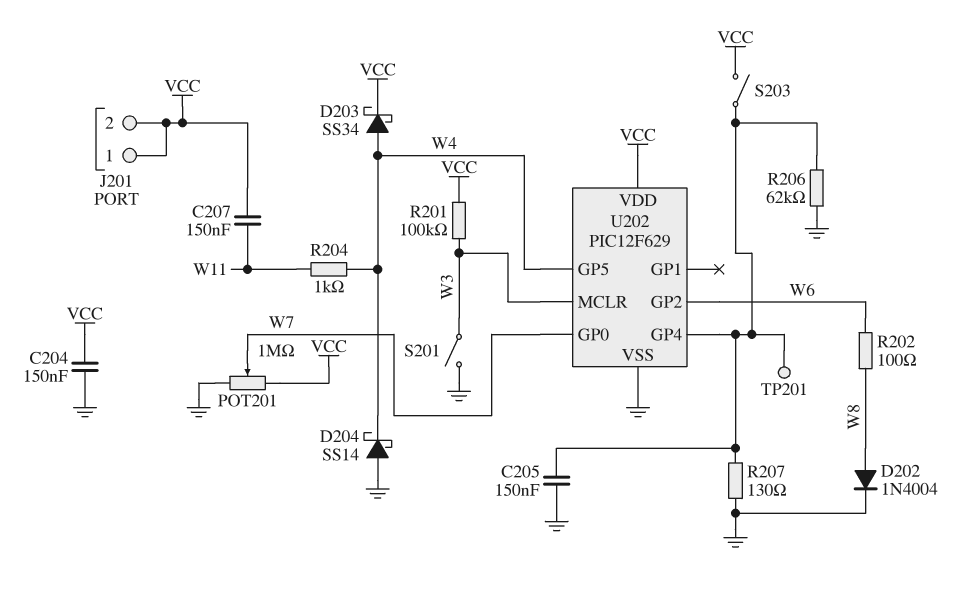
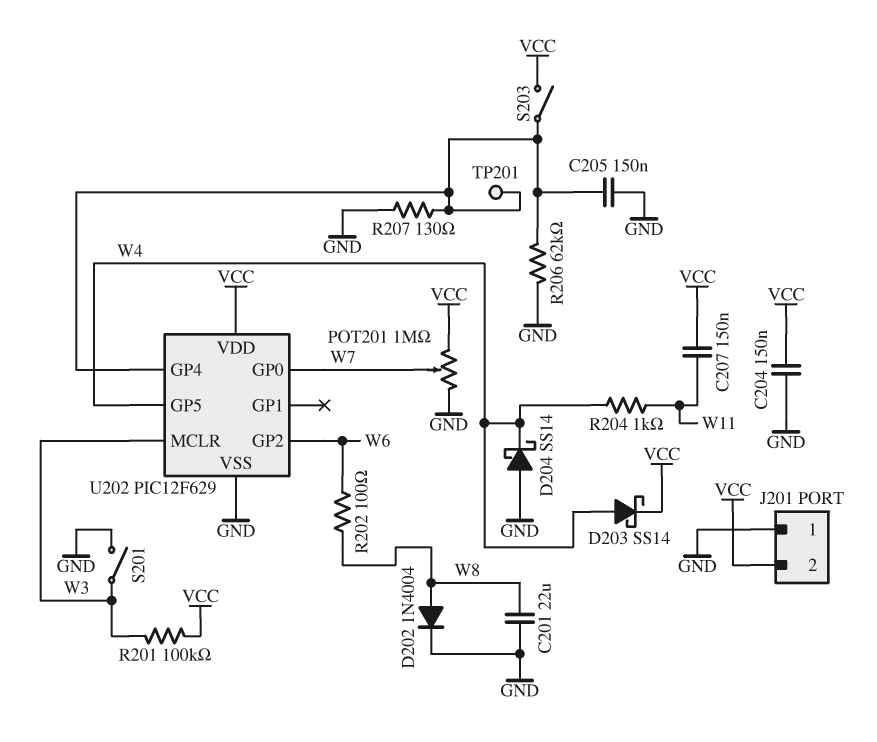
C201: none -> 22uF (GND, W8)
D203: schottky SS34 (A W4, K VCC) -> schottky SS14 (A W4, K VCC)
J201 pin 1: VCC -> GND

